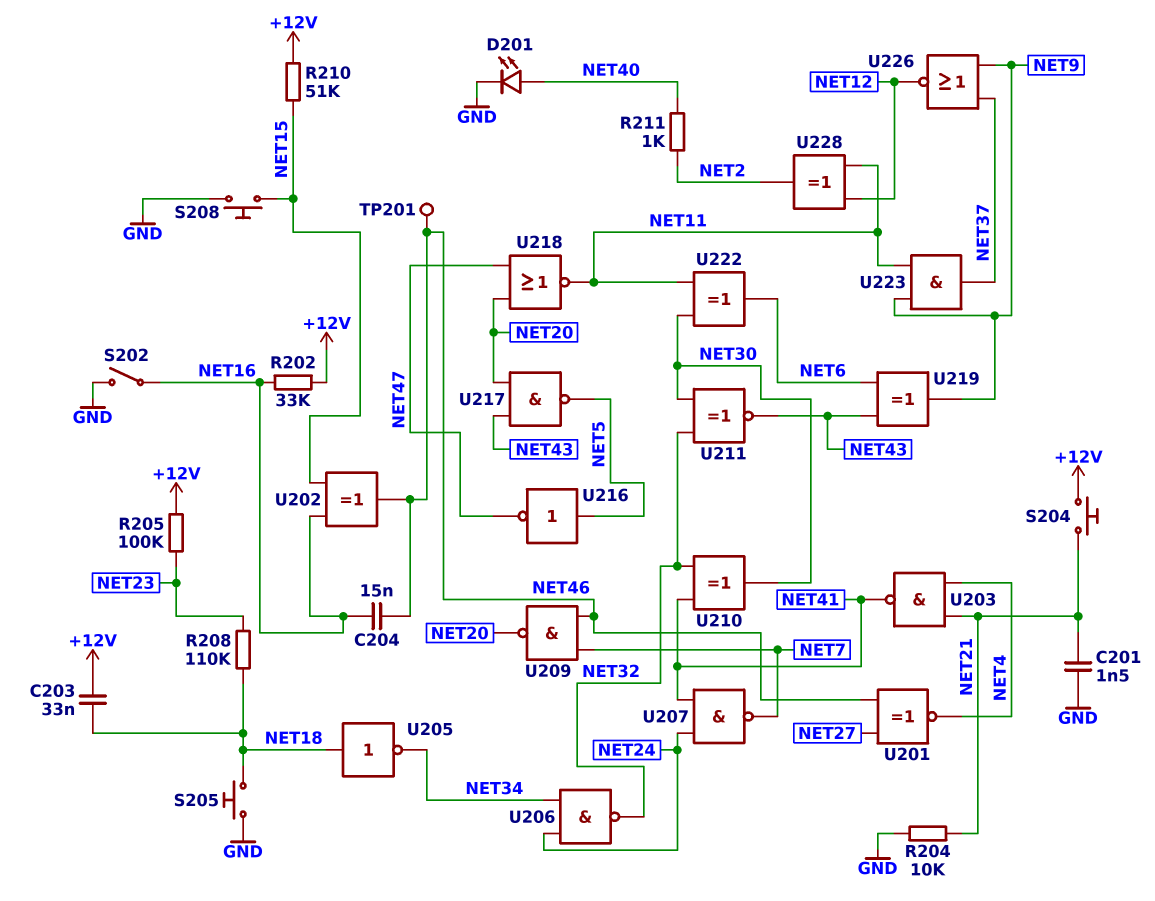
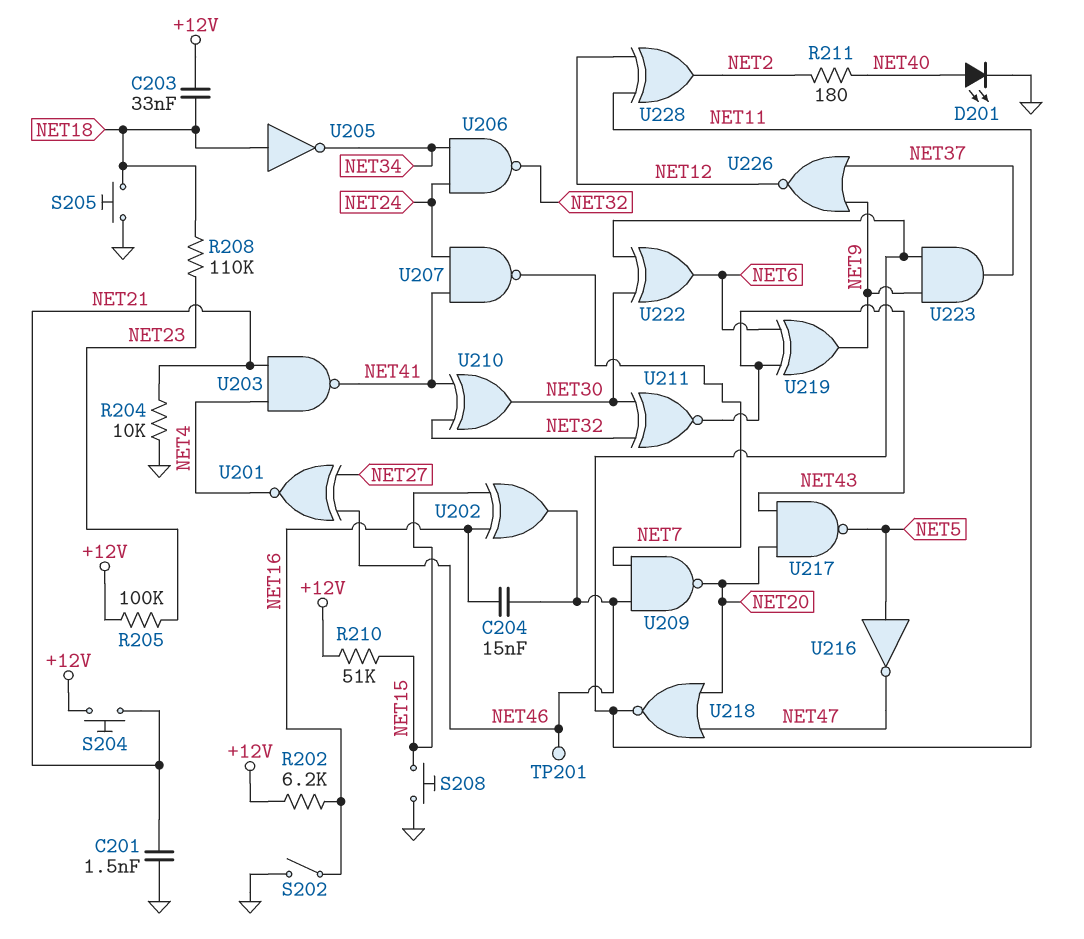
R202: 33k (+12V, NET16) -> 6.2k (+12V, NET16)
R211: 1k (NET2, NET40) -> 180 (NET2, NET40)

